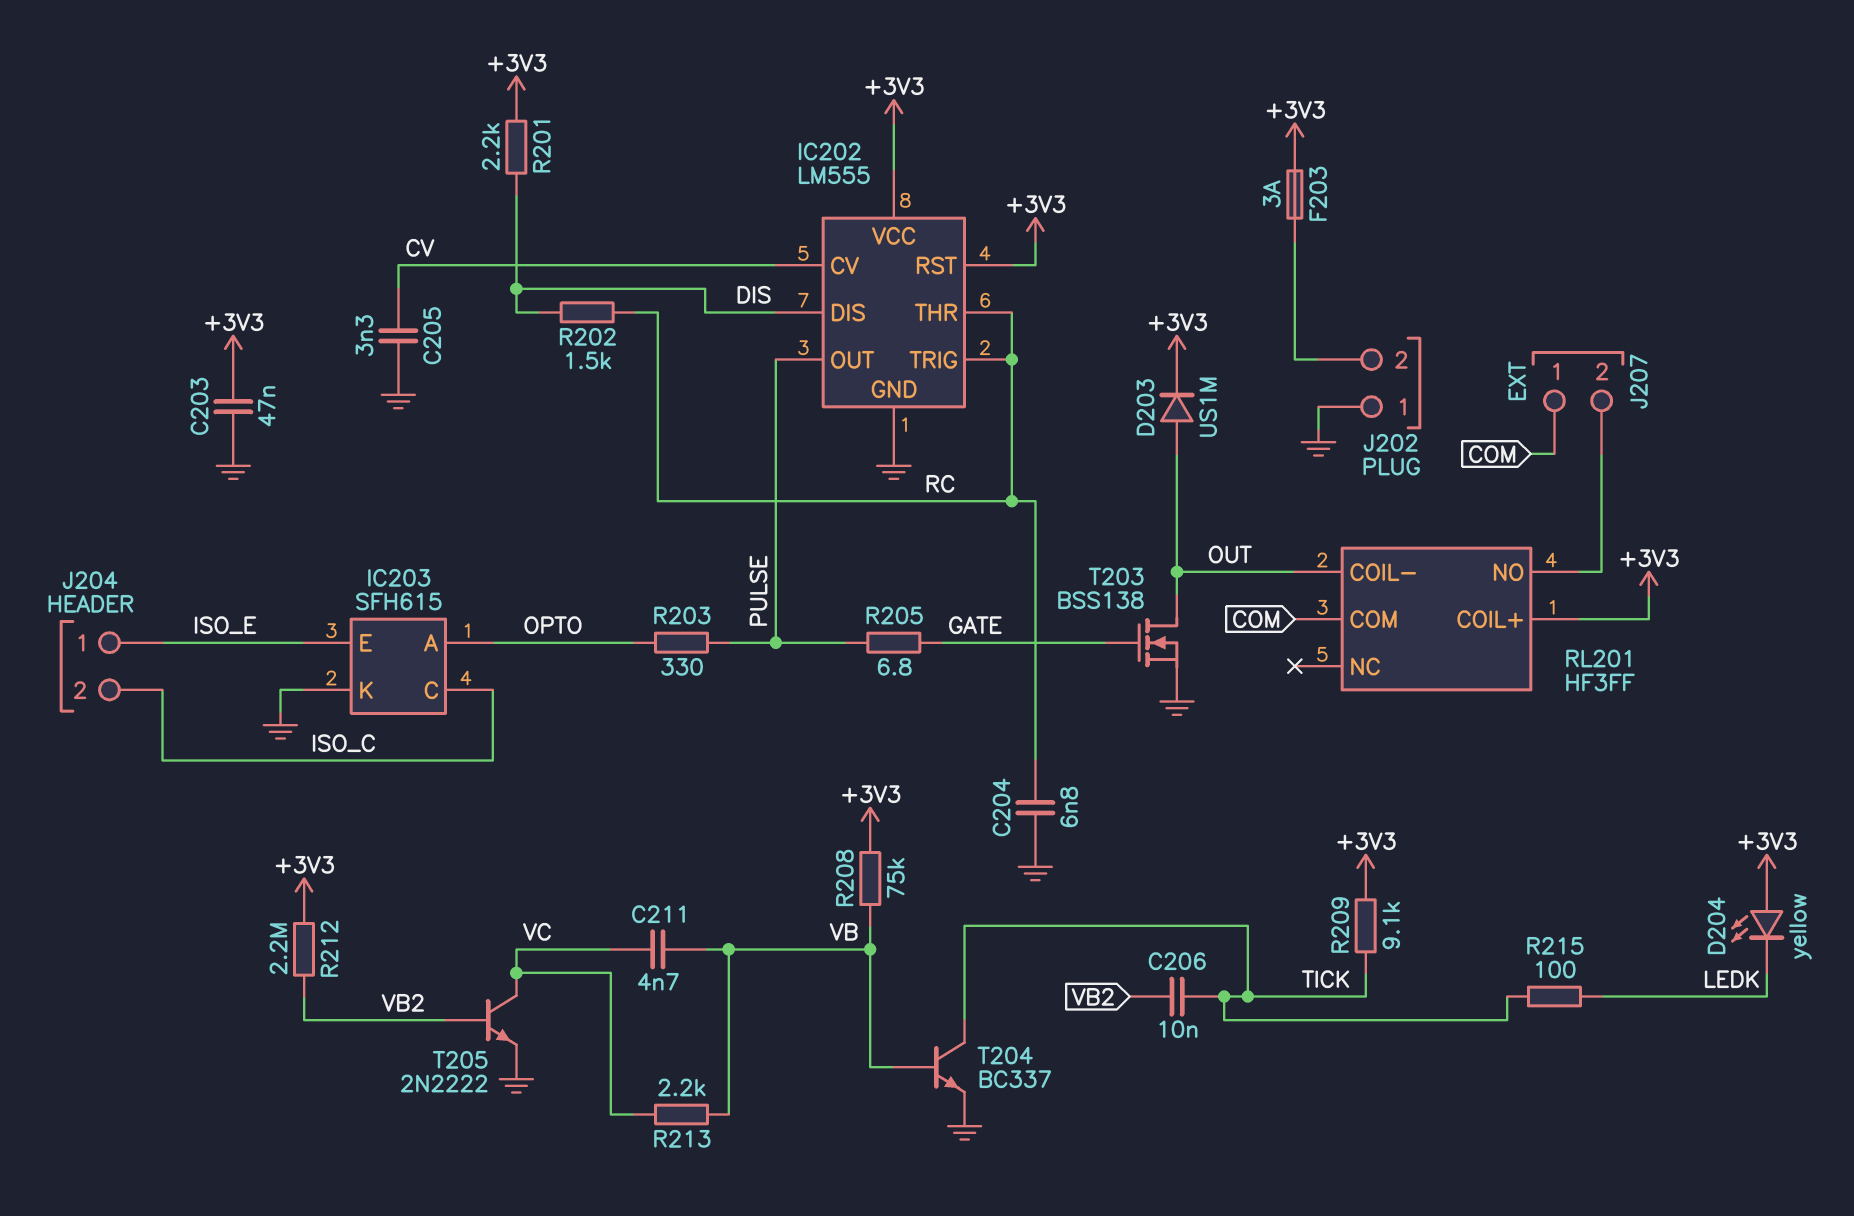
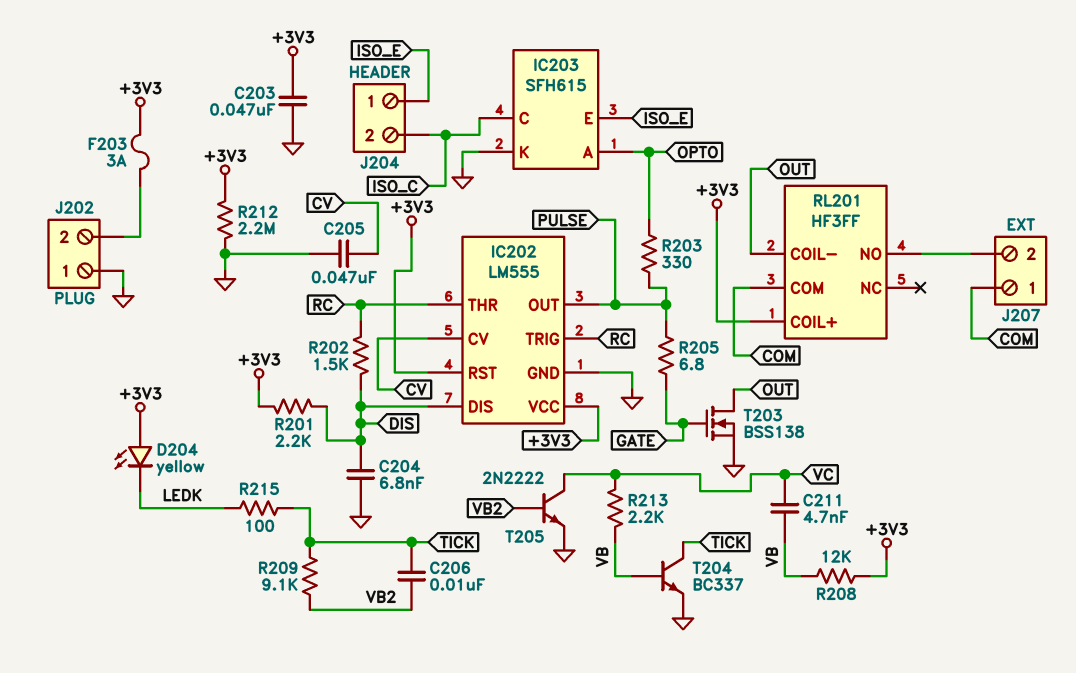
C204: 6.8nF (GND, RC) -> 6.8nF (DIS, GND)
C205: 3.3nF (CV, GND) -> 47nF (CV, GND)
D203: diode US1M (A OUT, K +3V3) -> none
R208: 75k (+3V3, VB) -> 12k (+3V3, VB)
R209: 9.1k (+3V3, TICK) -> 9.1k (TICK, VB2)
R212: 2.2M (+3V3, VB2) -> 2.2M (+3V3, GND)

